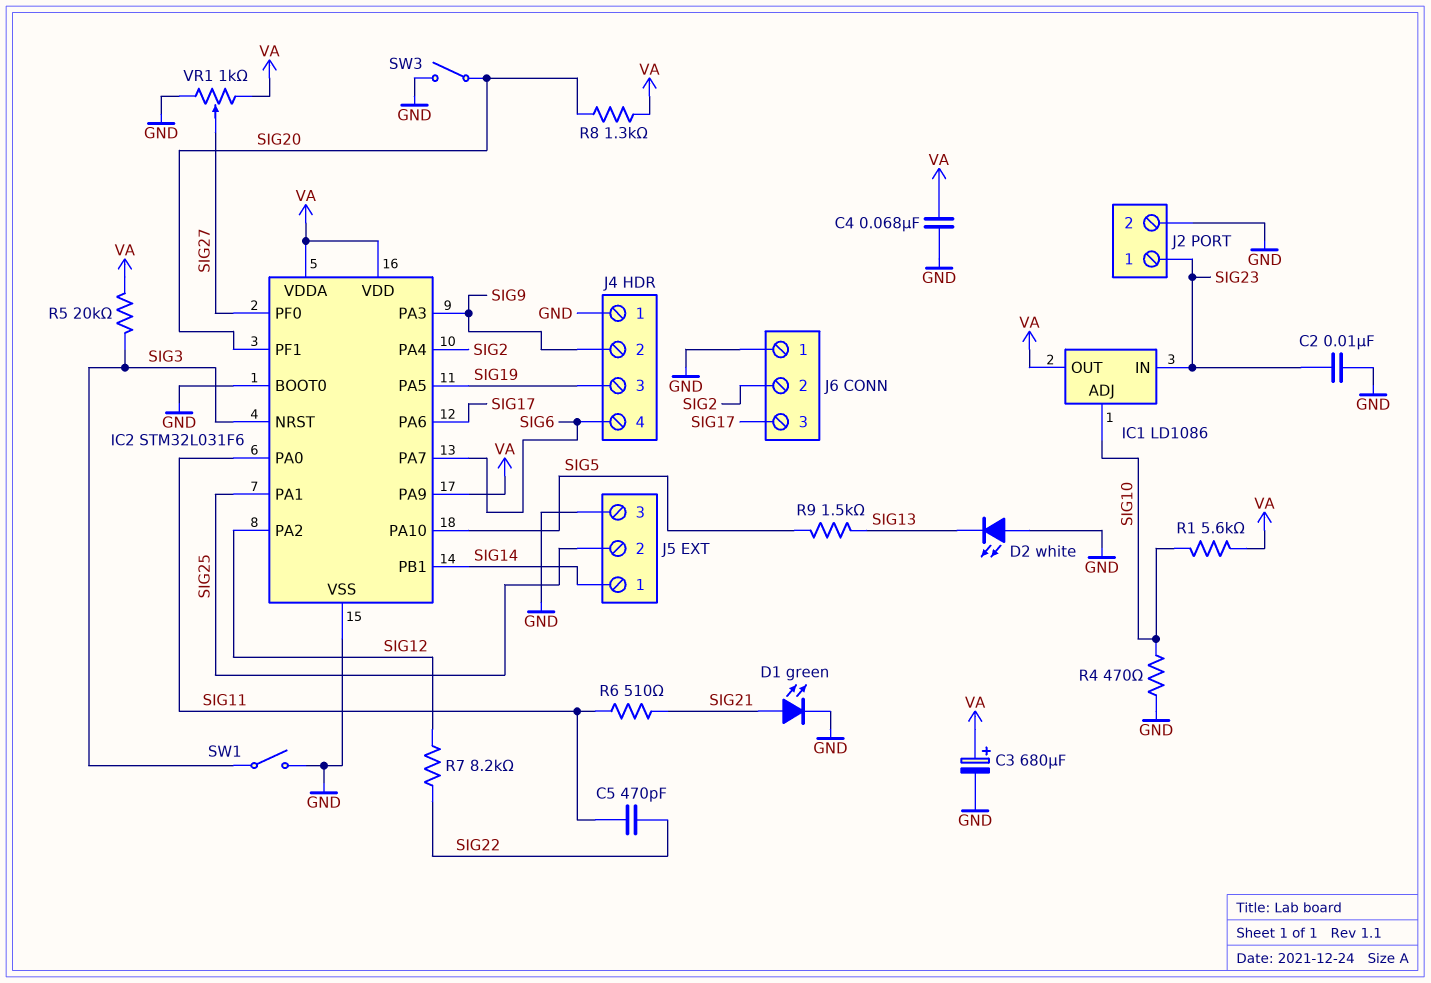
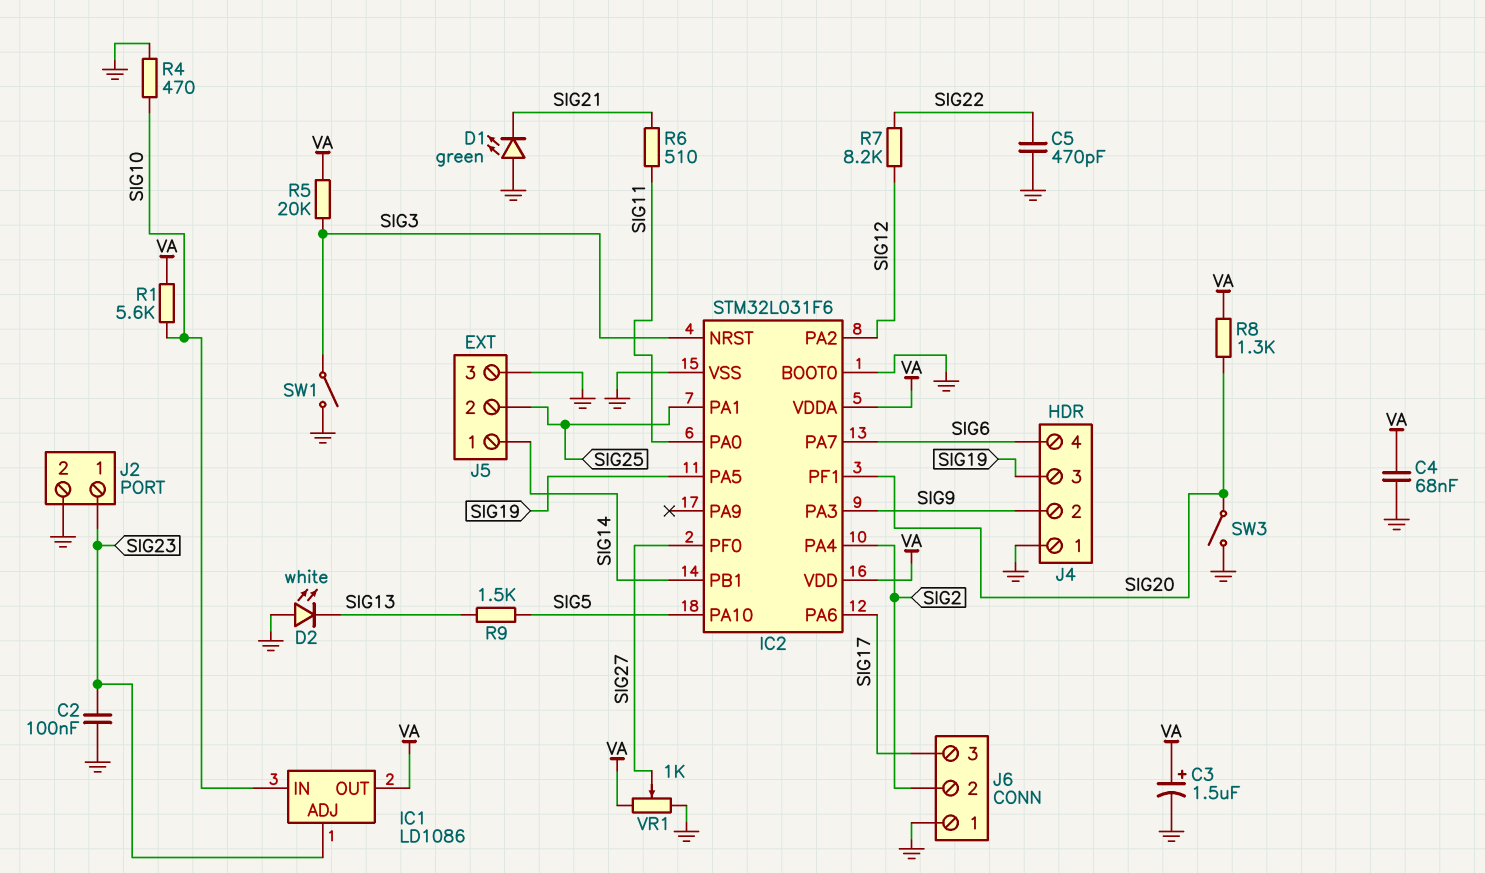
C2: 10nF (GND, SIG23) -> 100nF (GND, SIG23)
C3: 680uF (plus VA, minus GND) -> 1.5uF (plus VA, minus GND)
C5: 470pF (SIG11, SIG22) -> 470pF (GND, SIG22)
D1: LED green (A SIG21, K GND) -> LED green (A GND, K SIG21)
IC1 pin ADJ: SIG10 -> SIG23
IC1 pin IN: SIG23 -> SIG10
IC2 pin PA9: VA -> none

